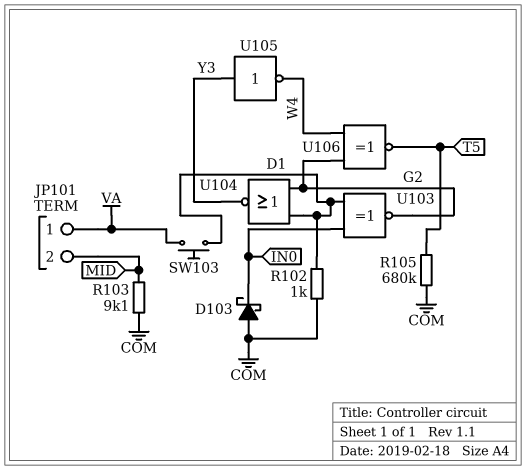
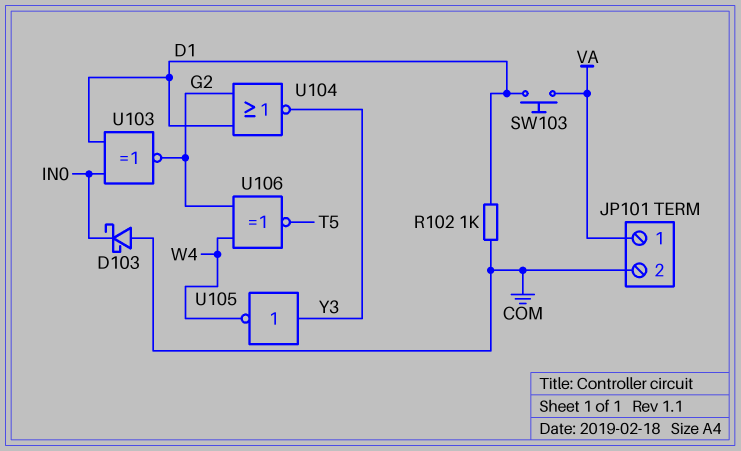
JP101 pin 2: MID -> COM
R103: 9.1k (COM, MID) -> none
R105: 680k (COM, T5) -> none

